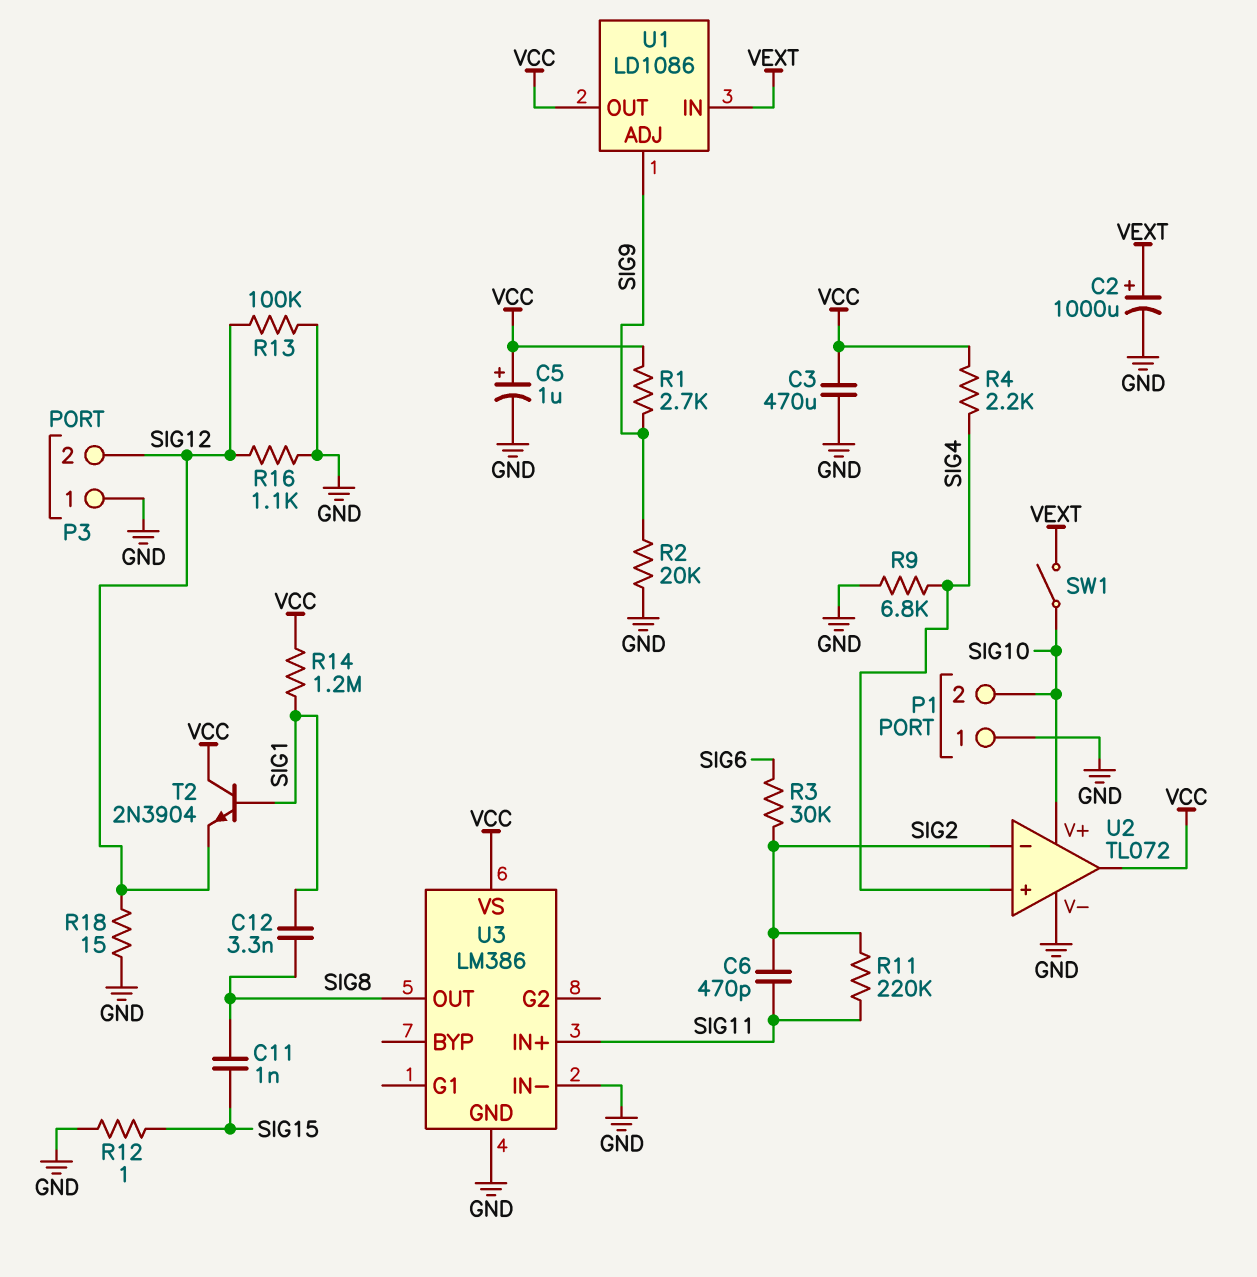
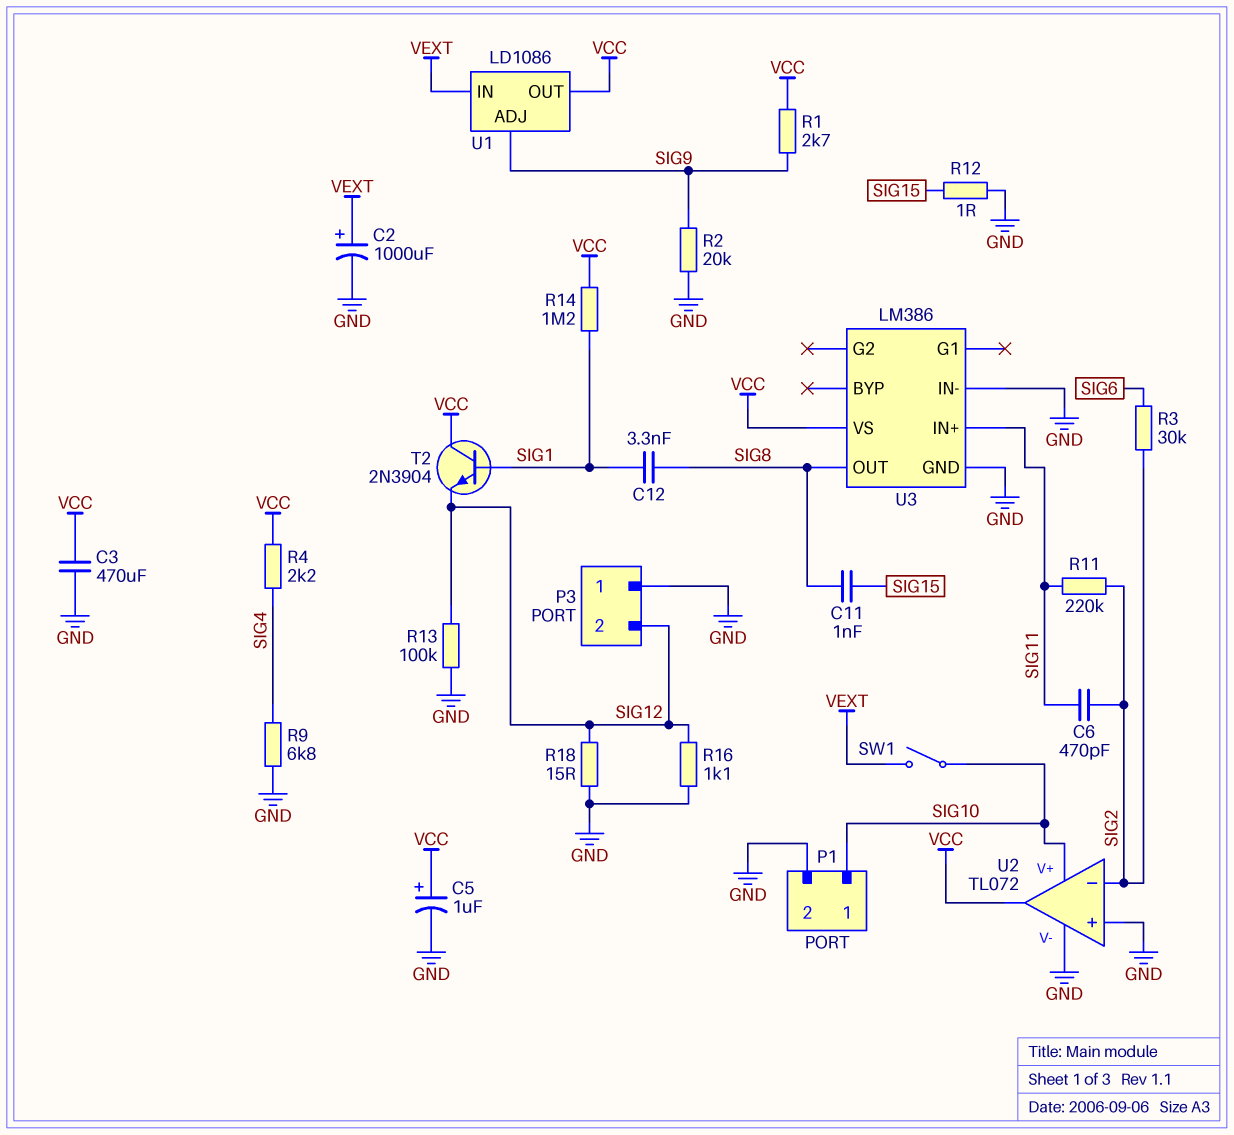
P1 pin 1: GND -> SIG10
P1 pin 2: SIG10 -> GND
U2 pin in+: SIG4 -> GND

